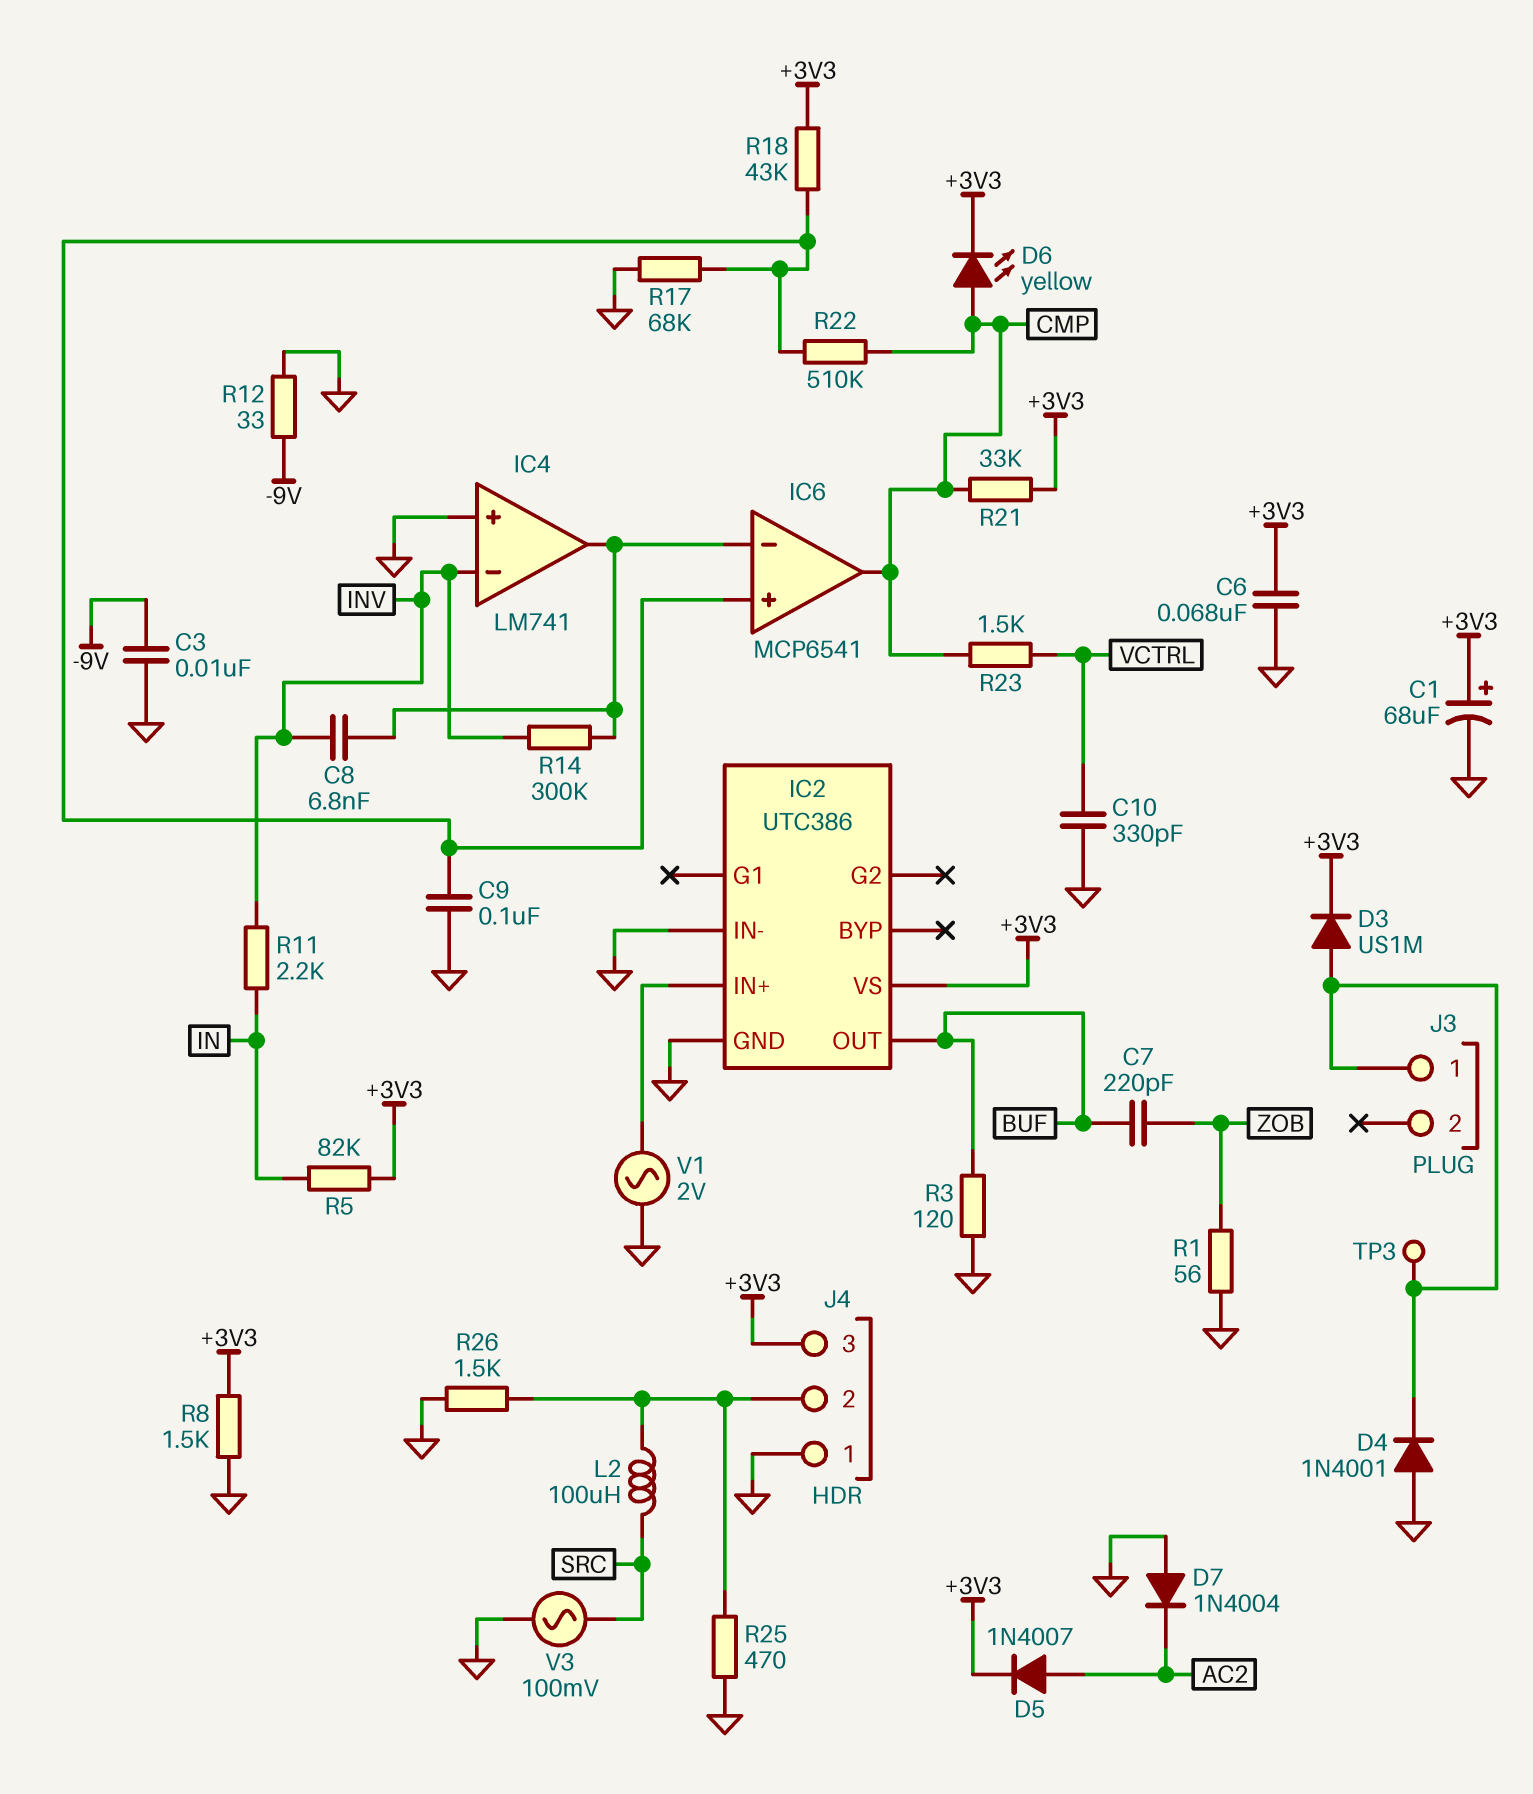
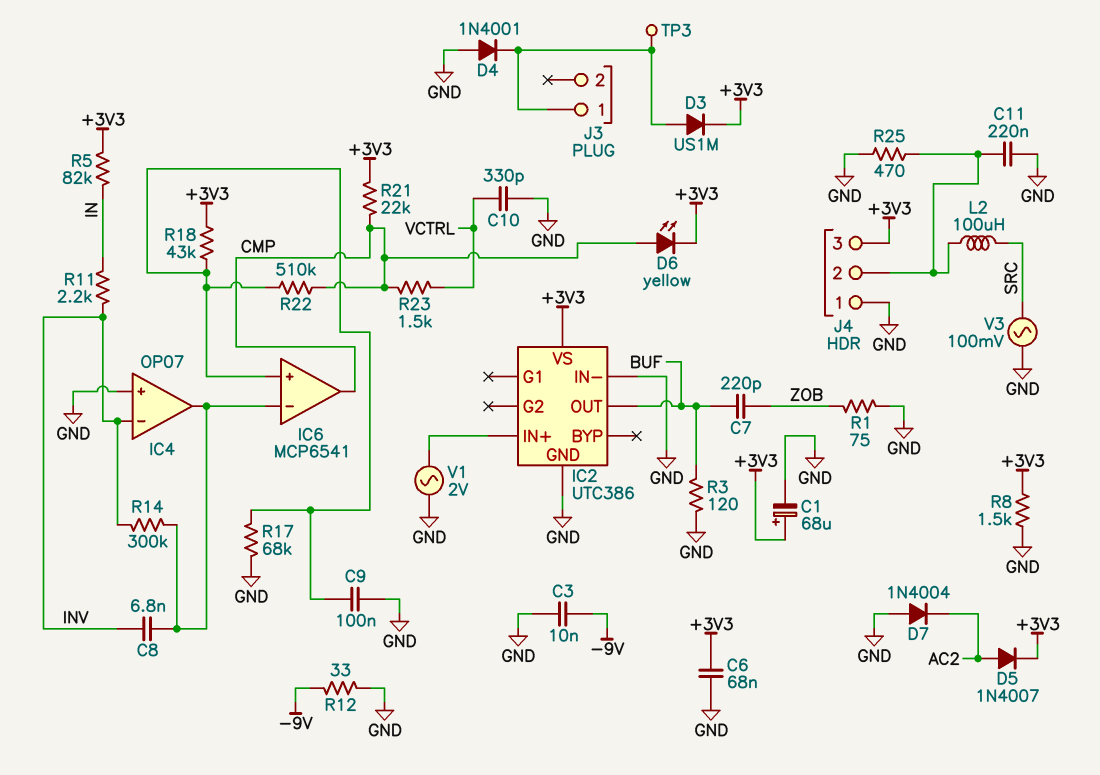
C11: none -> 220nF (GND, J4/2)
IC4: LM741 -> OP07
R1: 56 (GND, ZOB) -> 75 (GND, ZOB)
R21: 33k (+3V3, CMP) -> 22k (+3V3, CMP)
R26: 1.5k (GND, J4/2) -> none

